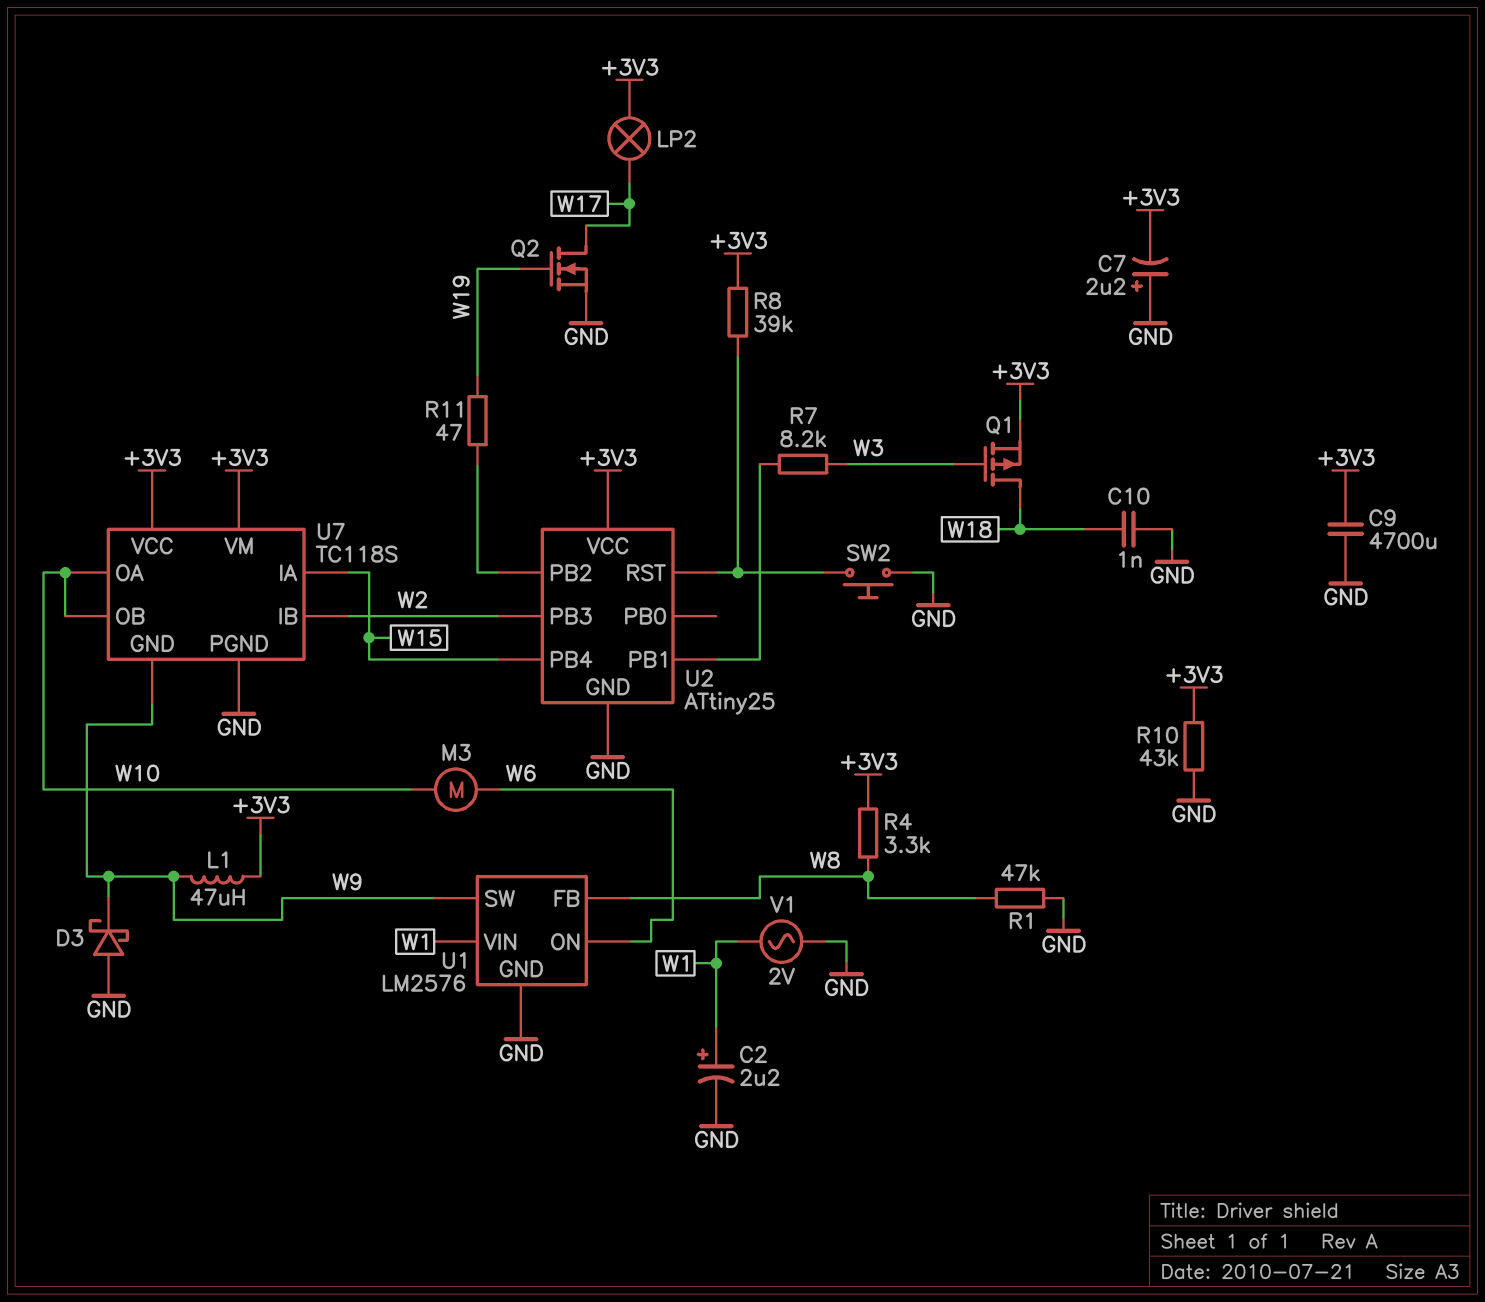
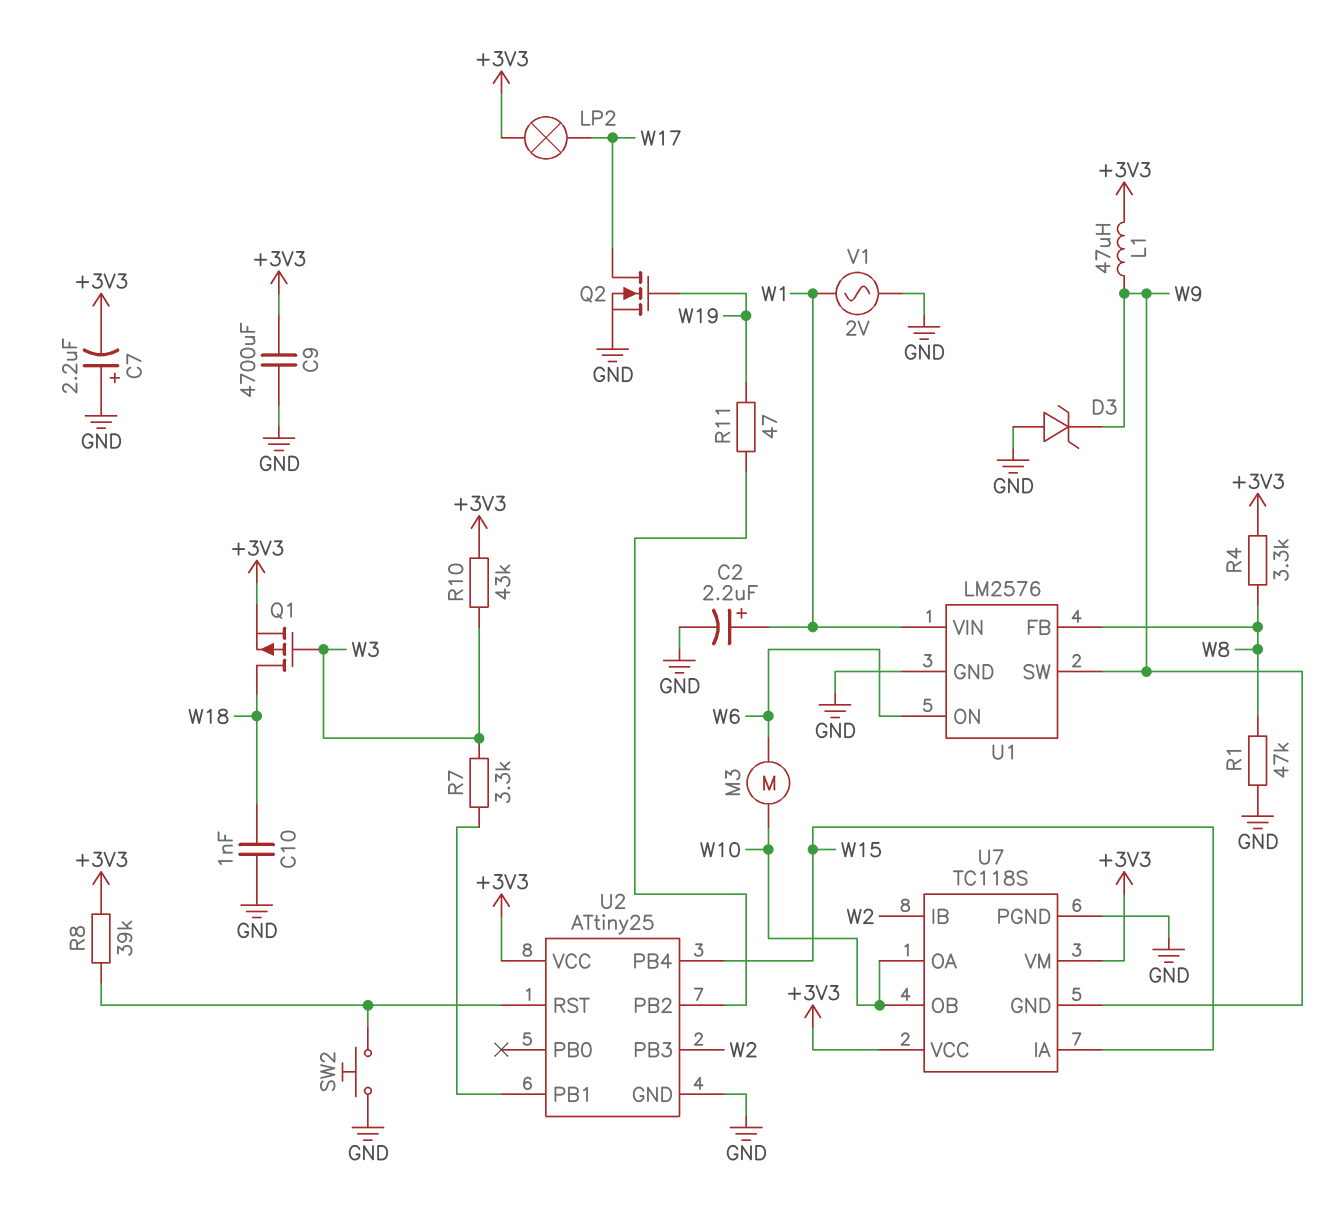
D3: schottky (A GND, K W9) -> zener (A GND, K W9)
R7: 8.2k (U2/PB1, W3) -> 3.3k (U2/PB1, W3)
R10: 43k (+3V3, GND) -> 43k (+3V3, W3)

